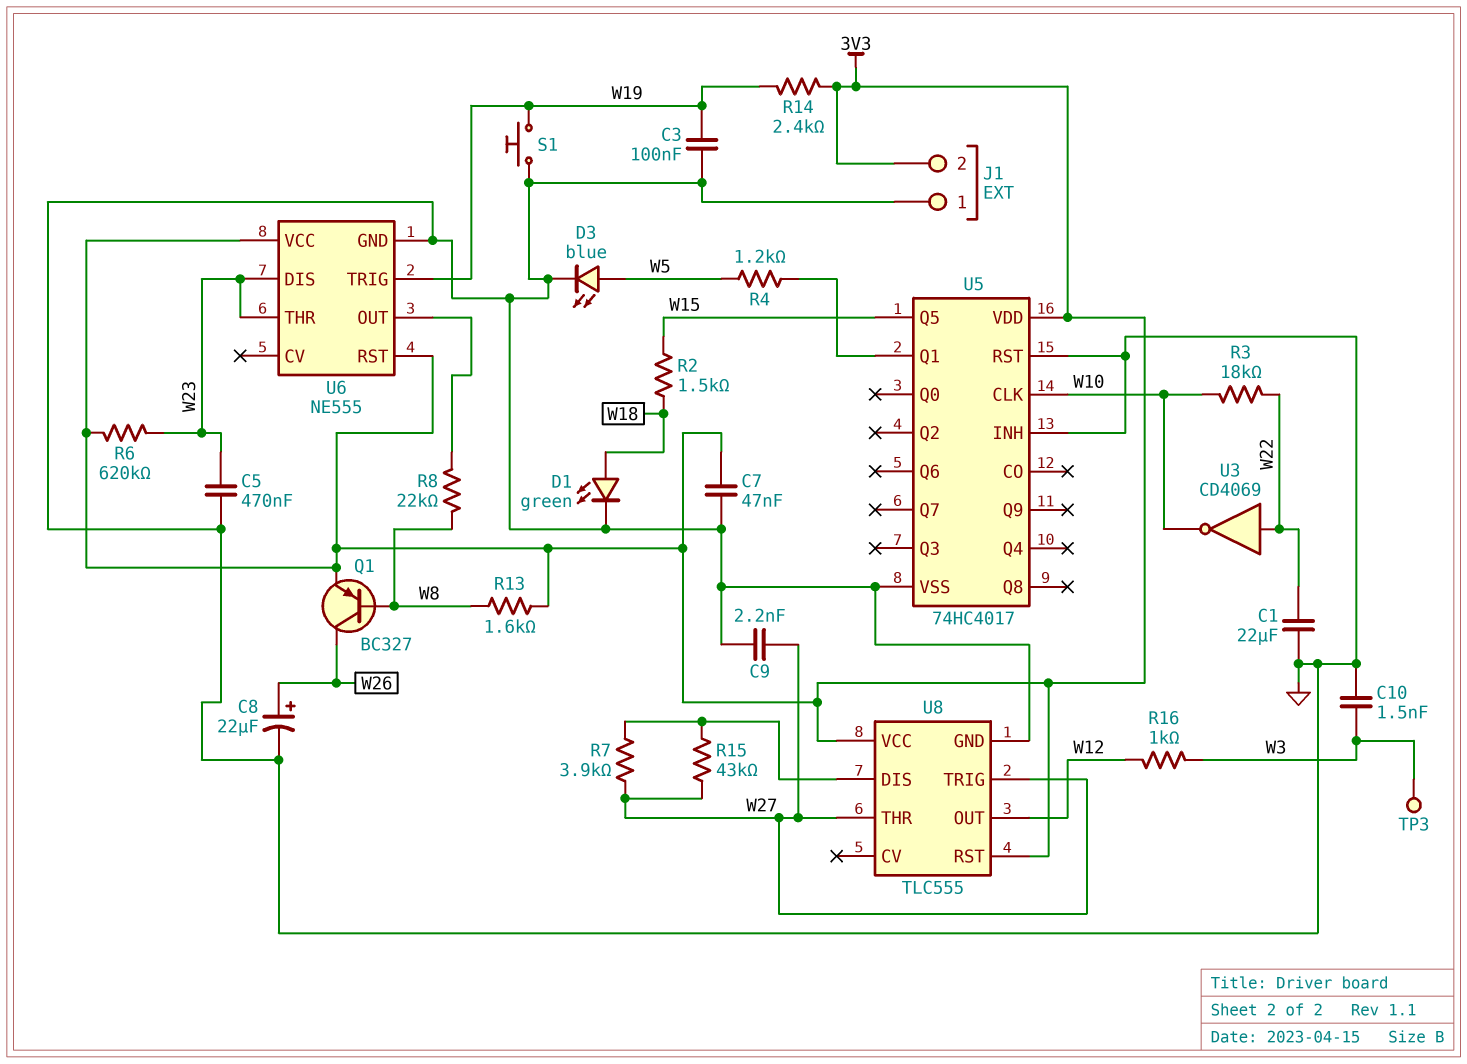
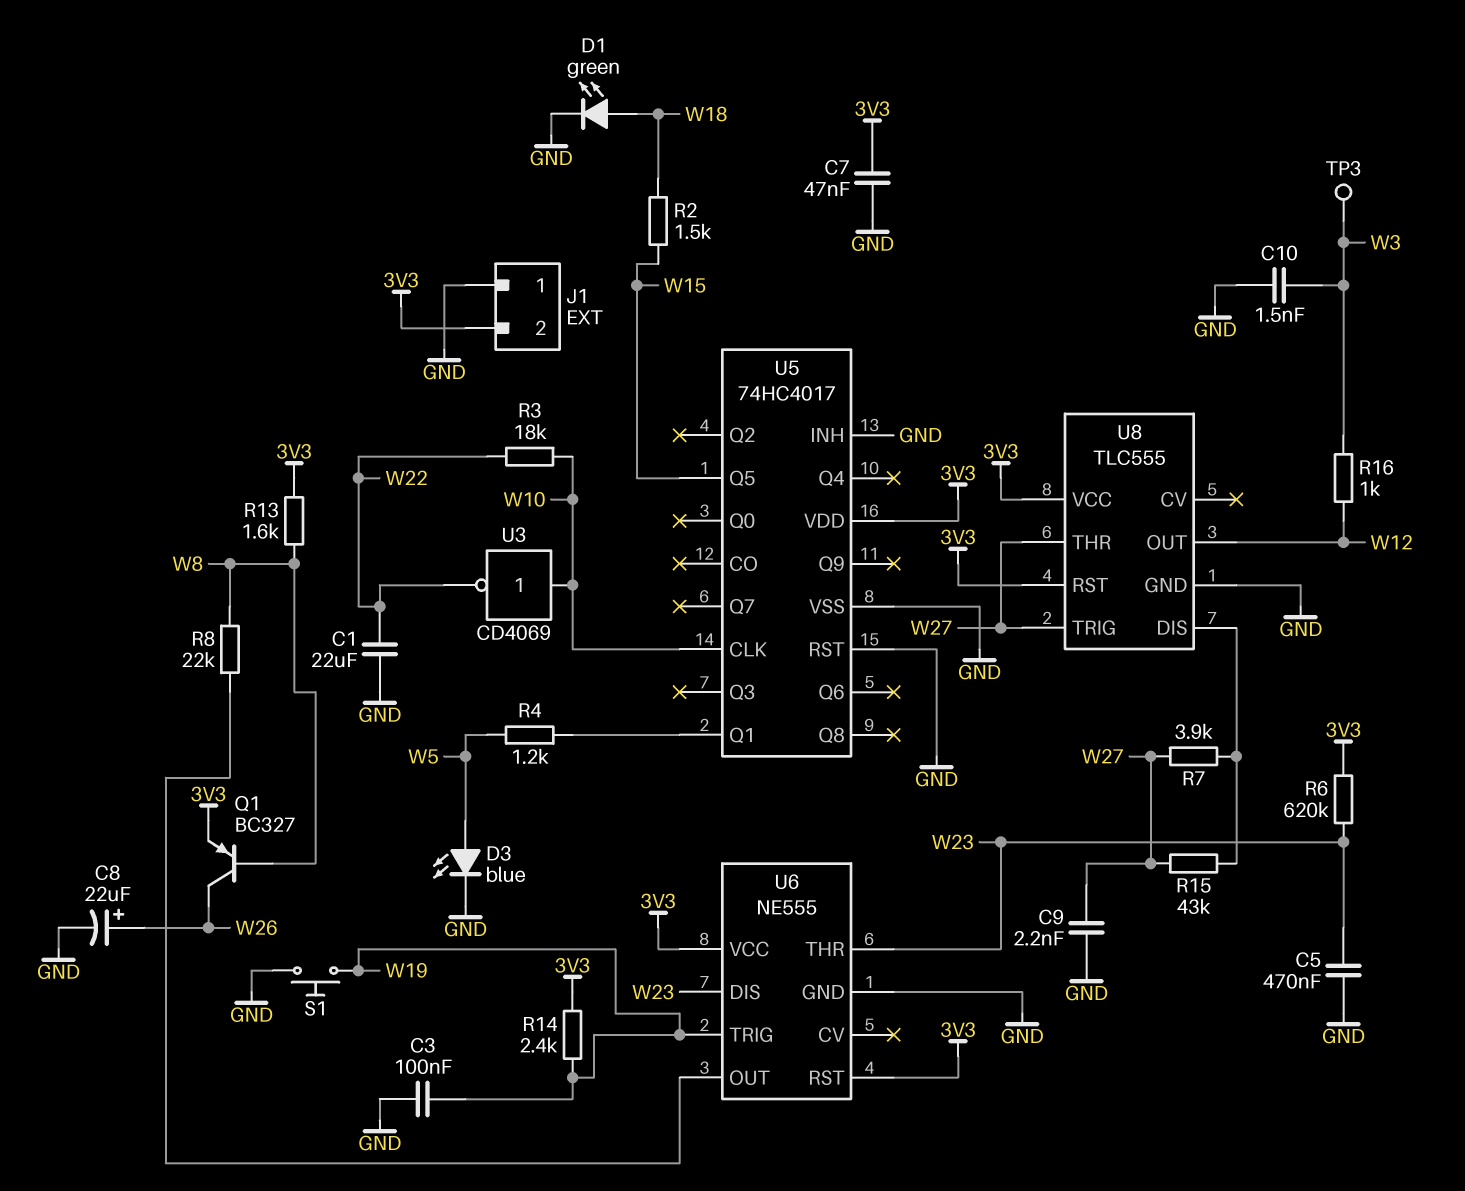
U3: NOT CD4069 (in W22, out W10) -> NOT CD4069 (in W10, out W22)

